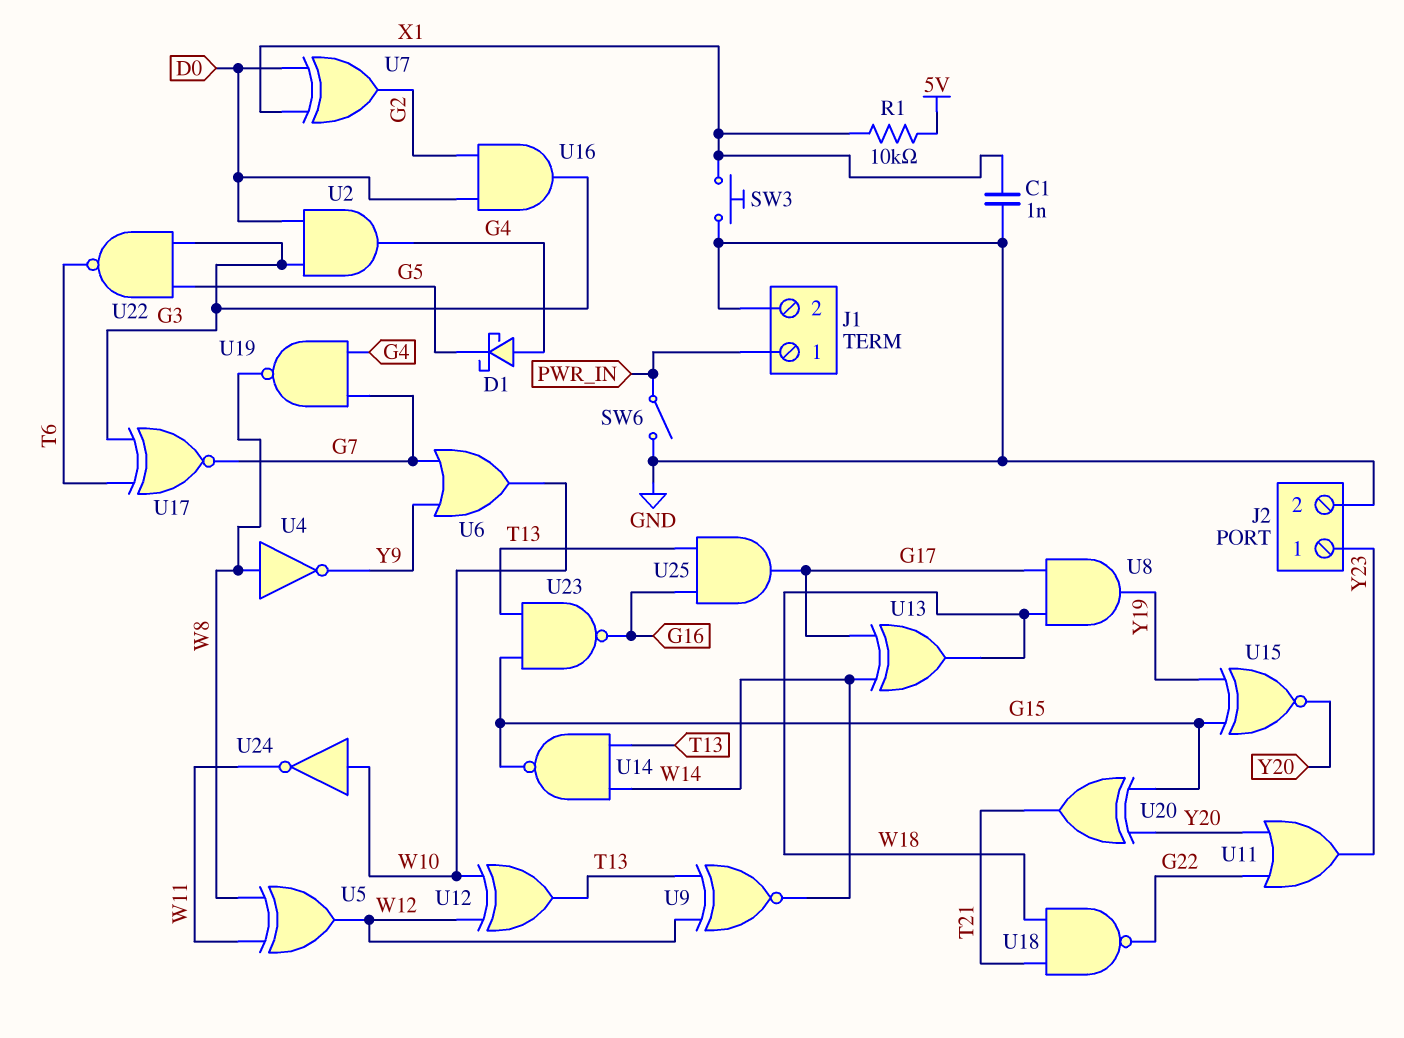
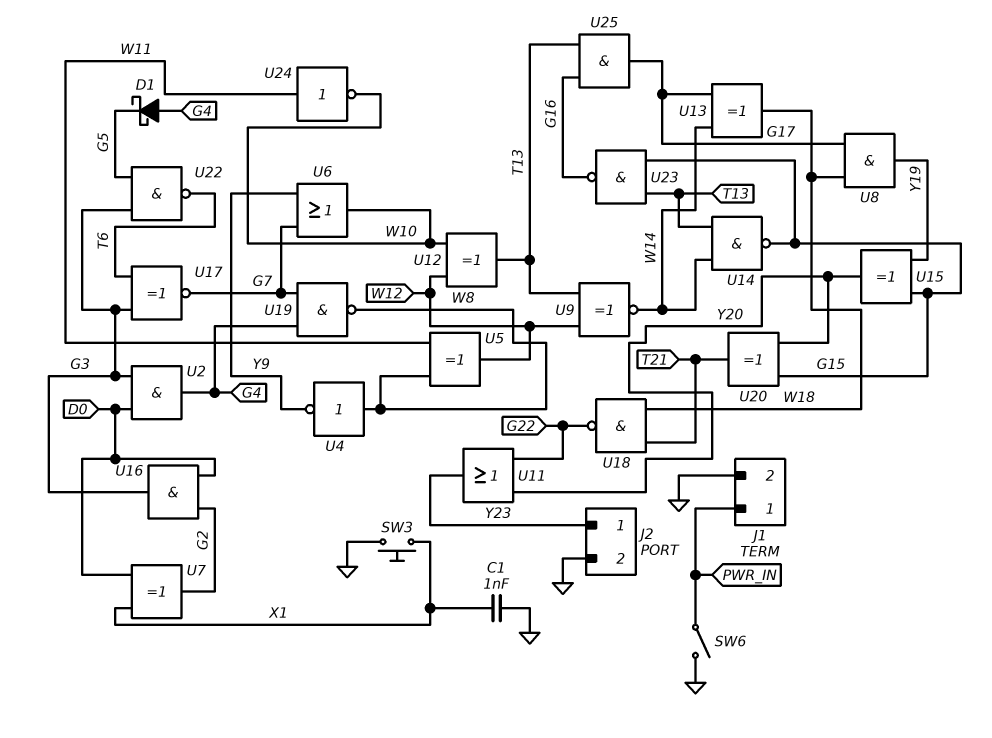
R1: 10k (5V, X1) -> none
U15: XNOR (in G15, in Y19, out Y20) -> XOR (in G15, in Y19, out Y20)
U24: NOT (in W10, out W11) -> NOT (in W11, out W10)

